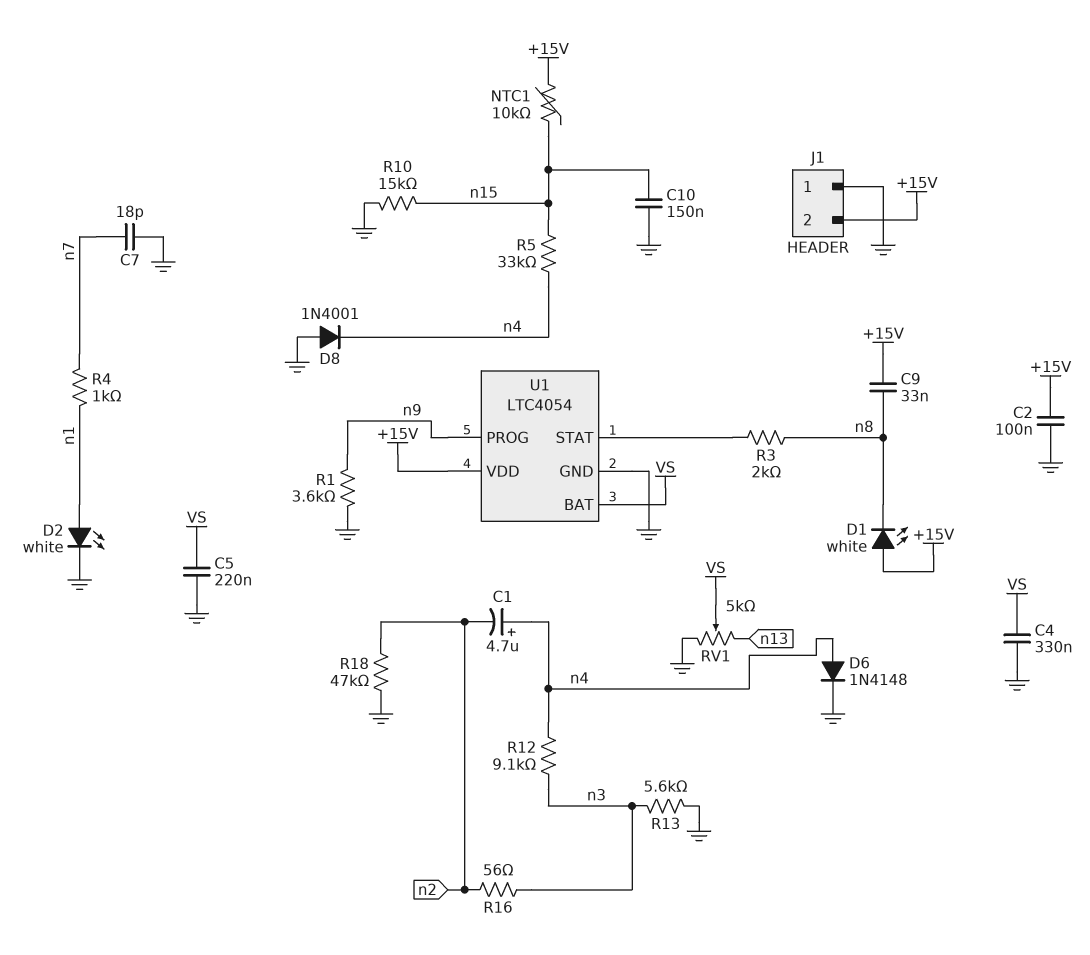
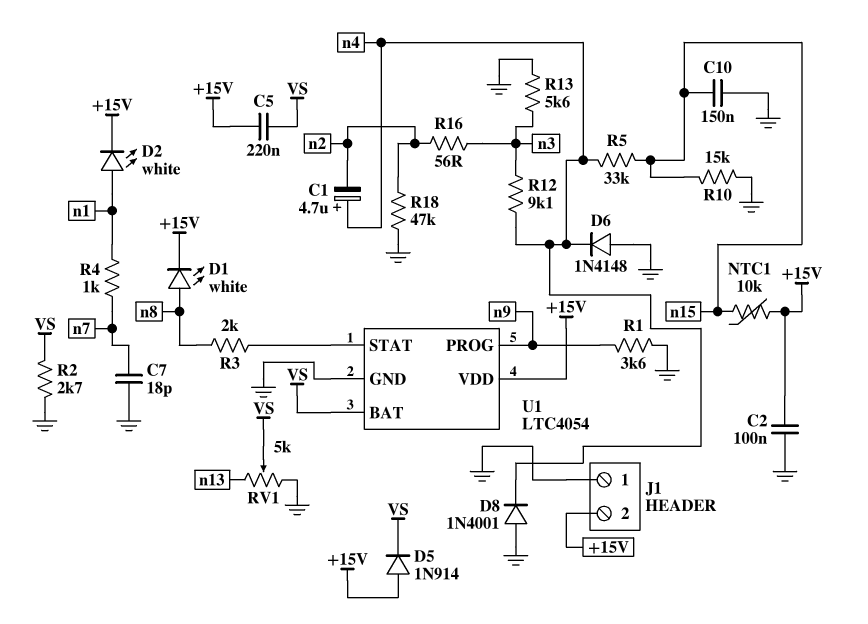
C4: 330nF (GND, VS) -> none
C5: 220nF (GND, VS) -> 220nF (+15V, VS)
C9: 33nF (+15V, n8) -> none
D1: LED white (A +15V, K n8) -> LED white (A n8, K +15V)
D2: LED white (A n1, K GND) -> LED white (A n1, K +15V)
D5: none -> diode 1N914 (A +15V, K VS)
D6: diode 1N4148 (A n4, K GND) -> diode 1N4148 (A GND, K n4)
R2: none -> 2.7k (GND, VS)

